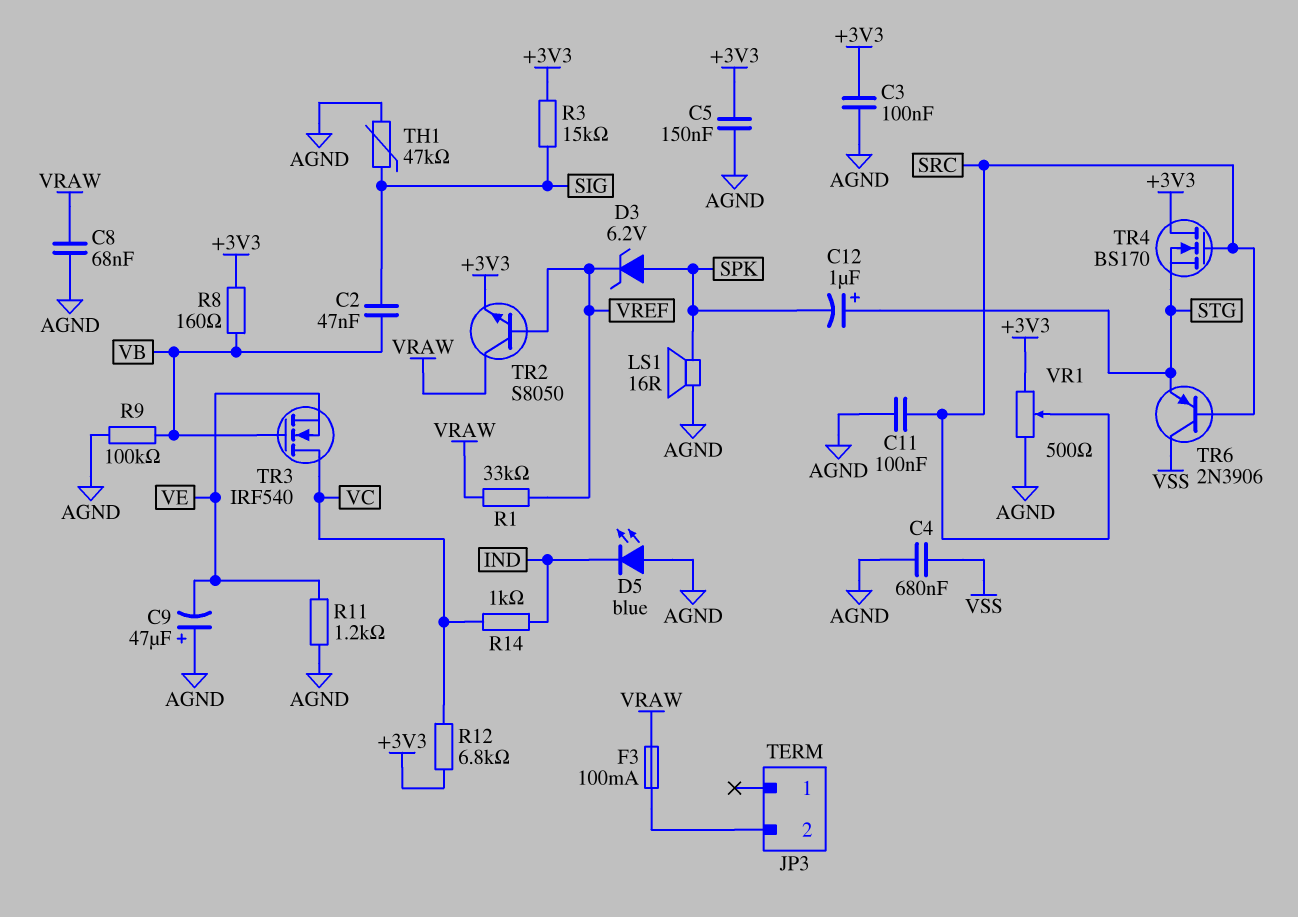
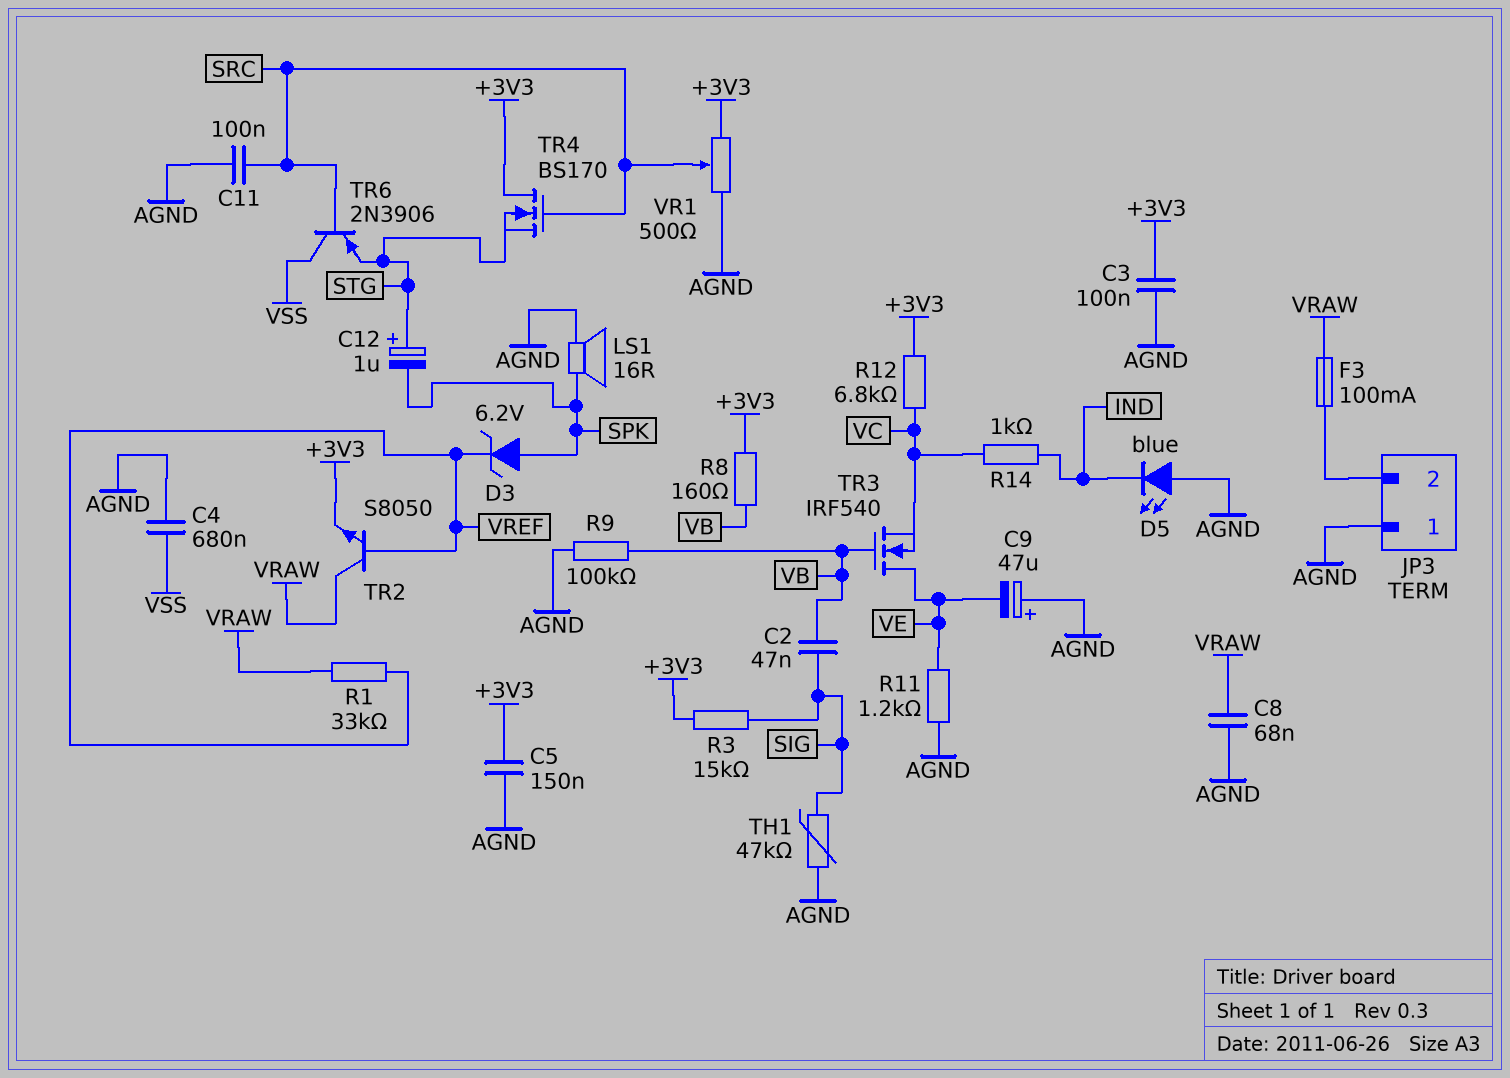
JP3 pin 1: none -> AGND
TR3: NMOS IRF540 (G VB, D VC, S VE) -> NMOS IRF540 (G VB, D VE, S VC)

